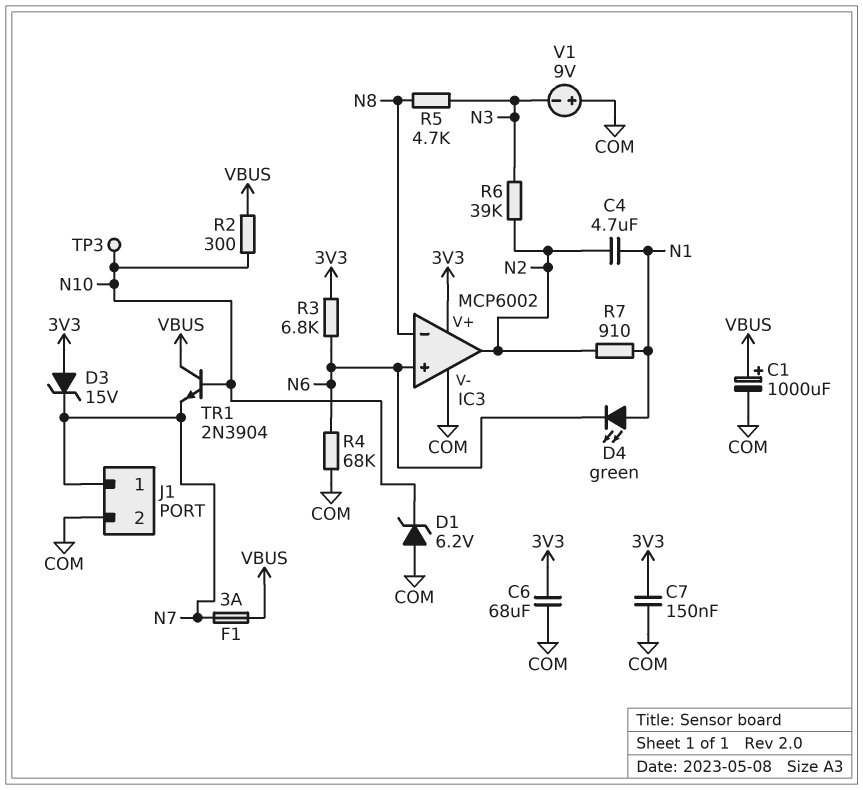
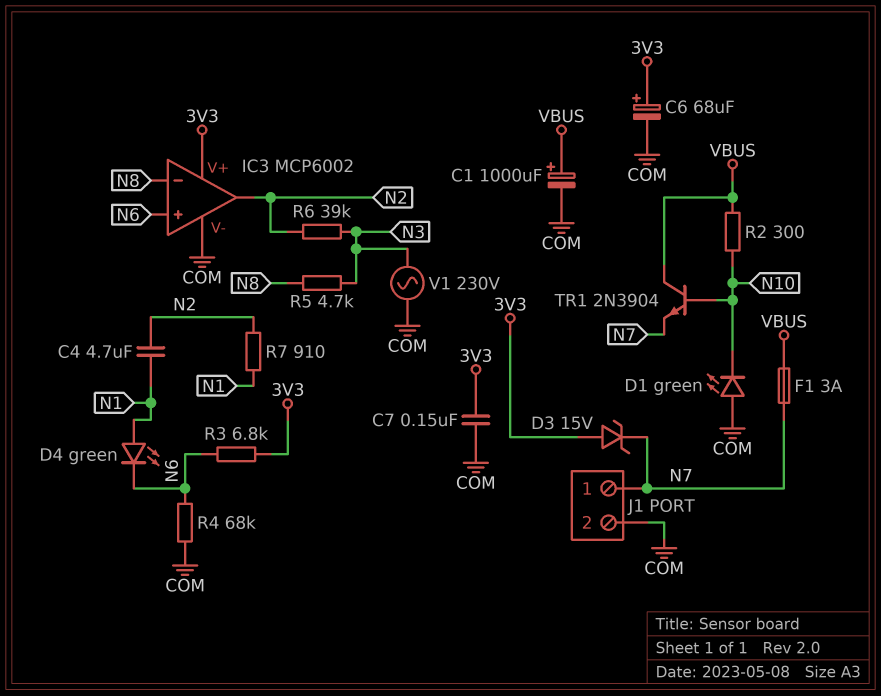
C6: 68uF (3V3, COM) -> 68uF (plus 3V3, minus COM)
D1: zener 6.2V (A COM, K N10) -> LED green (A COM, K N10)
TP3: test point (N10) -> none
V1: 9V (plus COM, minus N3) -> AC 230V (COM, N3)

